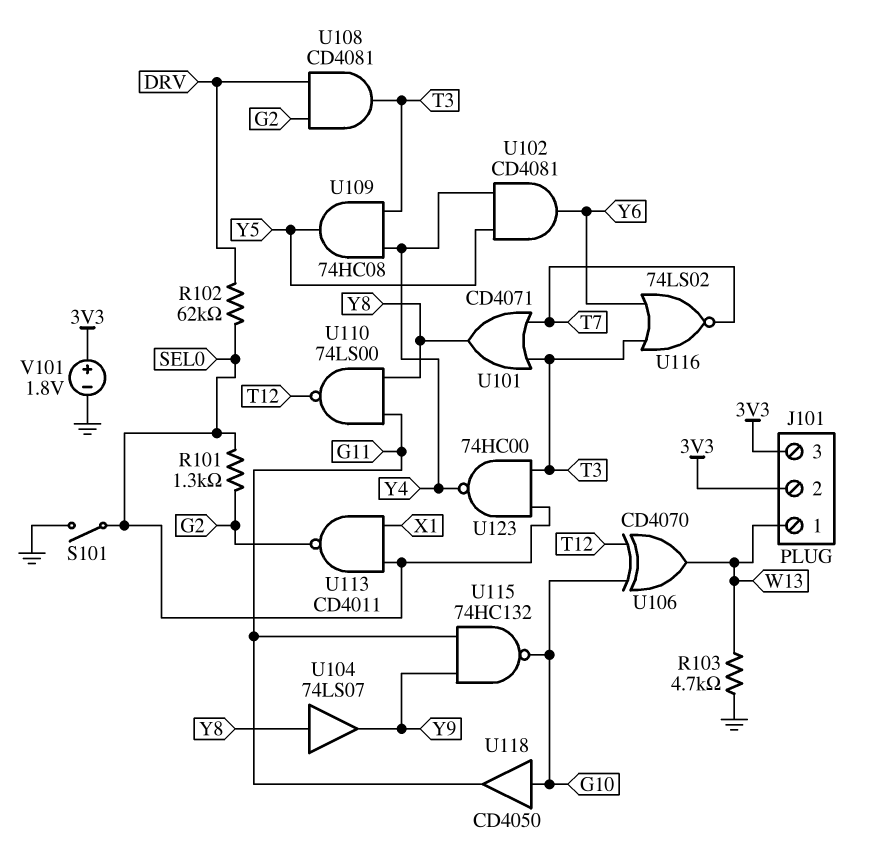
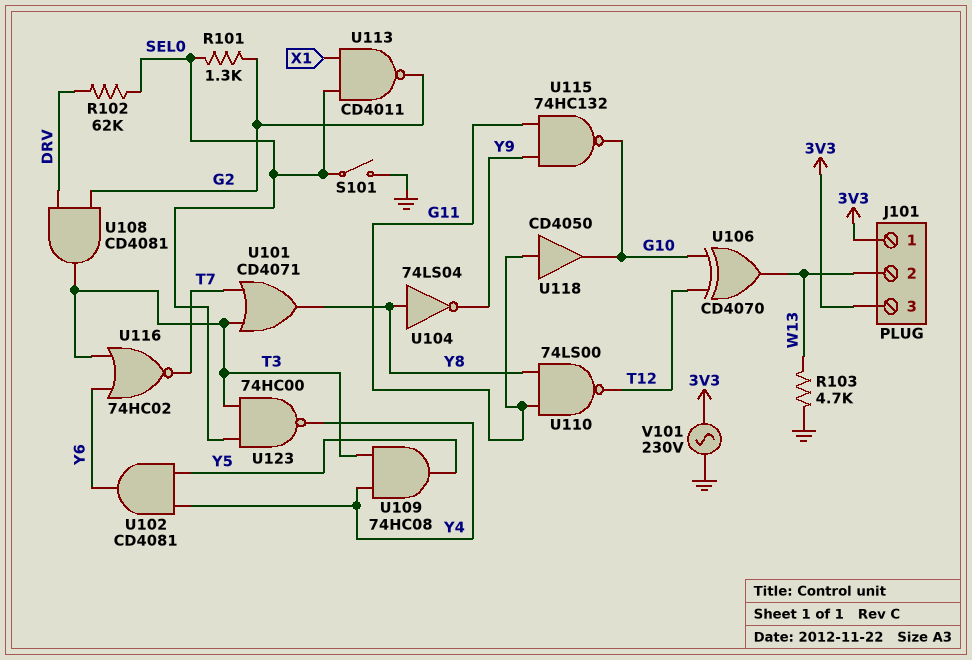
J101 pin 1: W13 -> 3V3
J101 pin 2: 3V3 -> W13
U104: buffer 74LS07 (in Y8, out Y9) -> NOT 74LS04 (in Y8, out Y9)
U116: NOR 74LS02 (in T3, in Y6, out T7) -> NOR 74HC02 (in T3, in Y6, out T7)
U118: buffer CD4050 (in G10, out G11) -> buffer CD4050 (in G11, out G10)
V101: 1.8V (plus 3V3, minus GND) -> AC 230V (3V3, GND)

